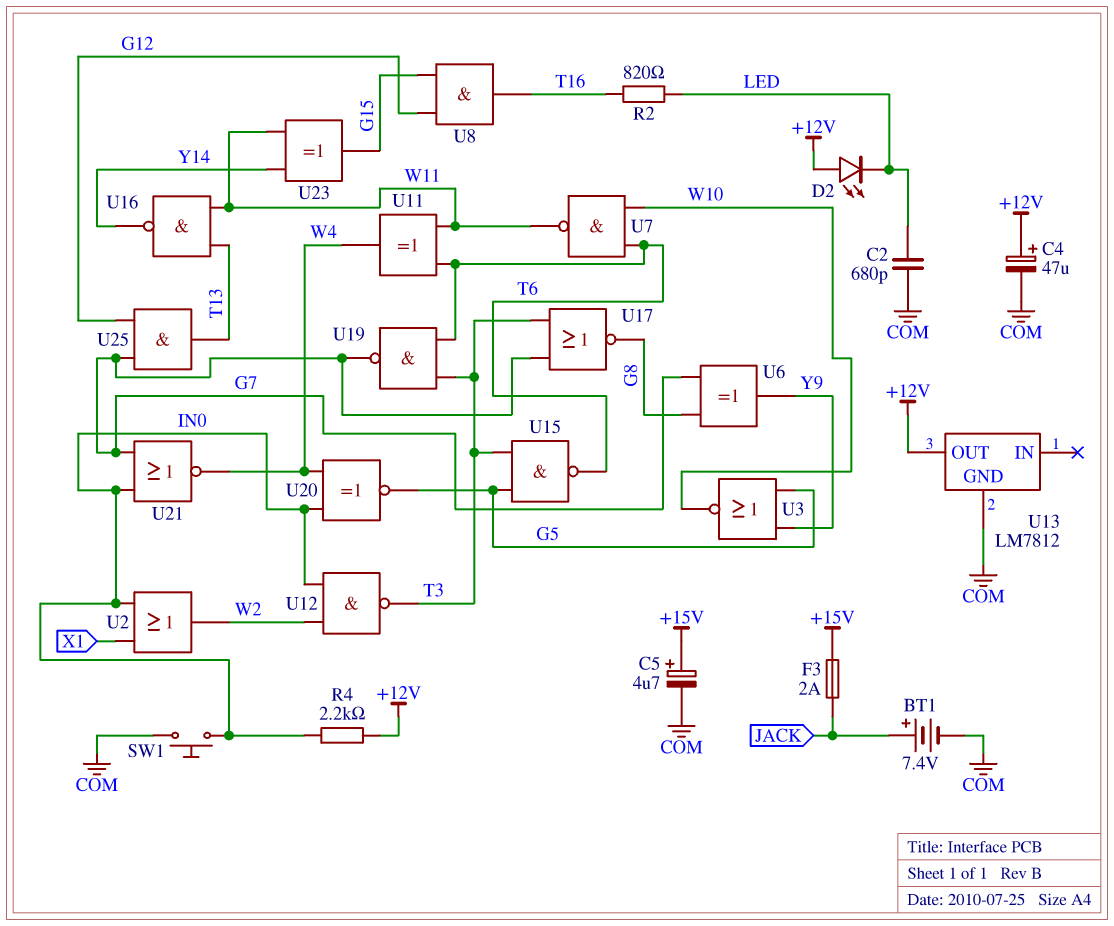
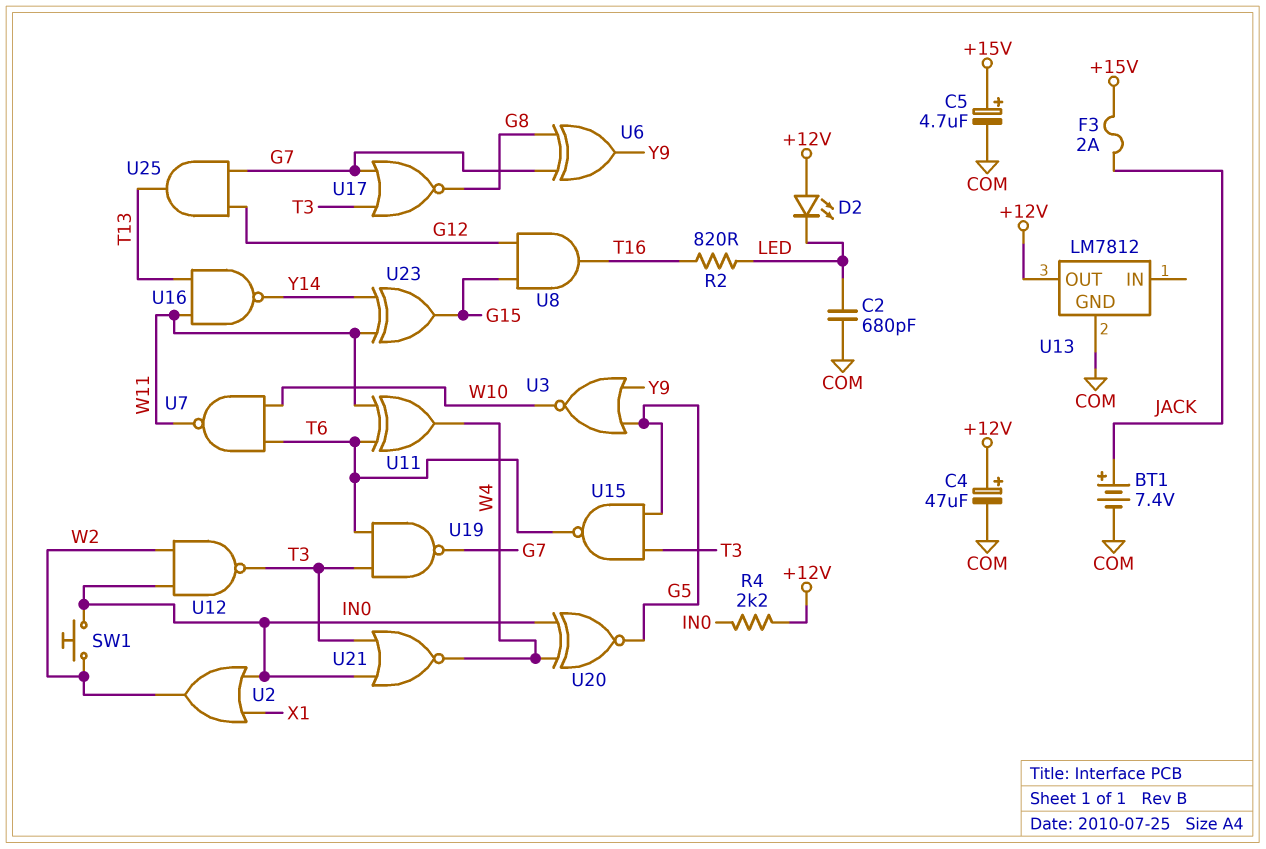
SW1: button (COM, IN0) -> button (IN0, W2)
U21: NOR (in G7, in IN0, out W4) -> NOR (in IN0, in T3, out W4)

